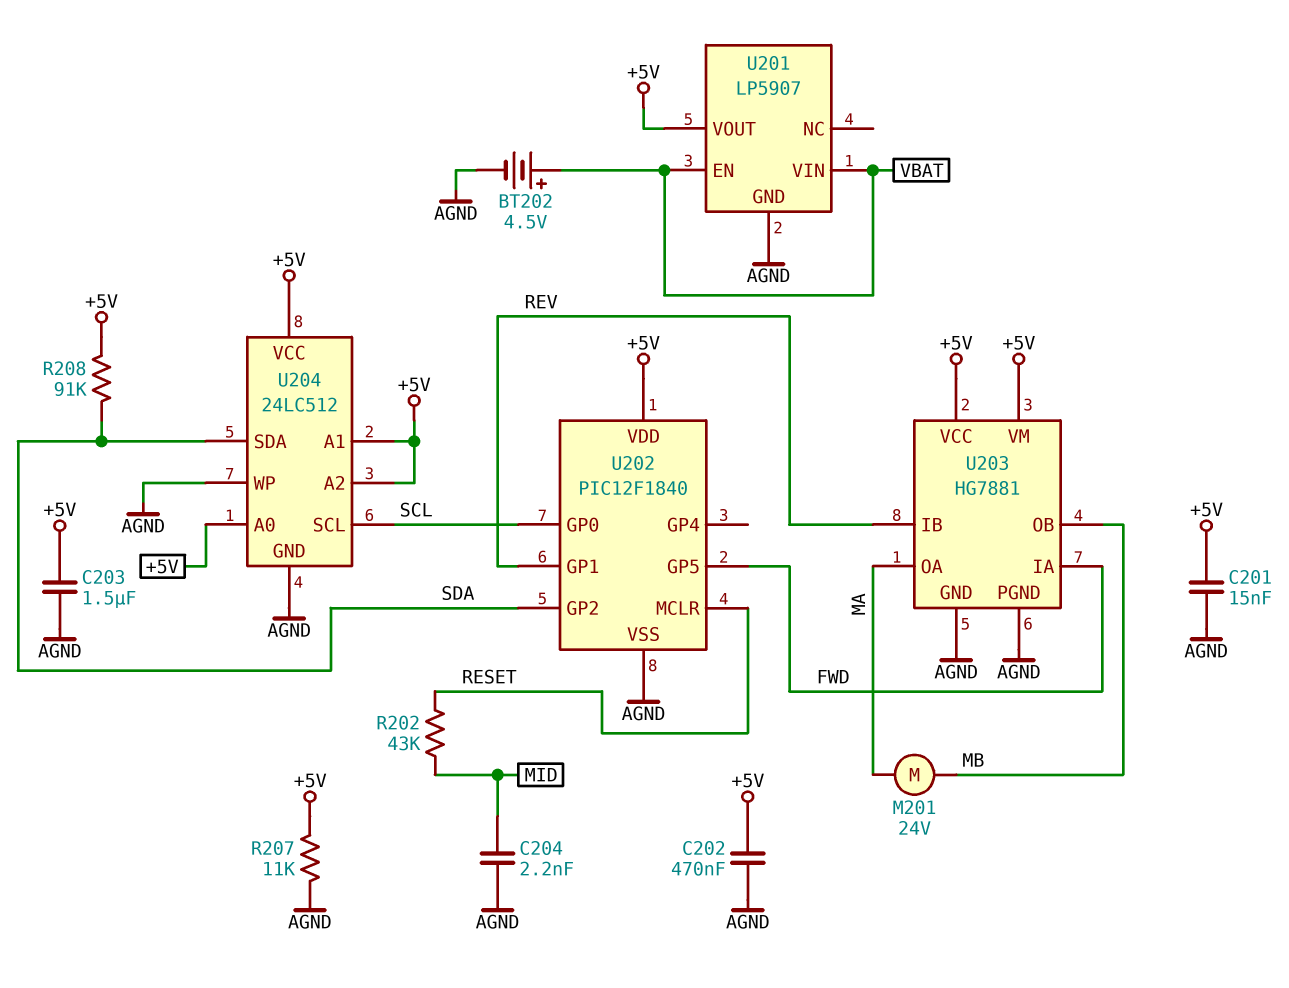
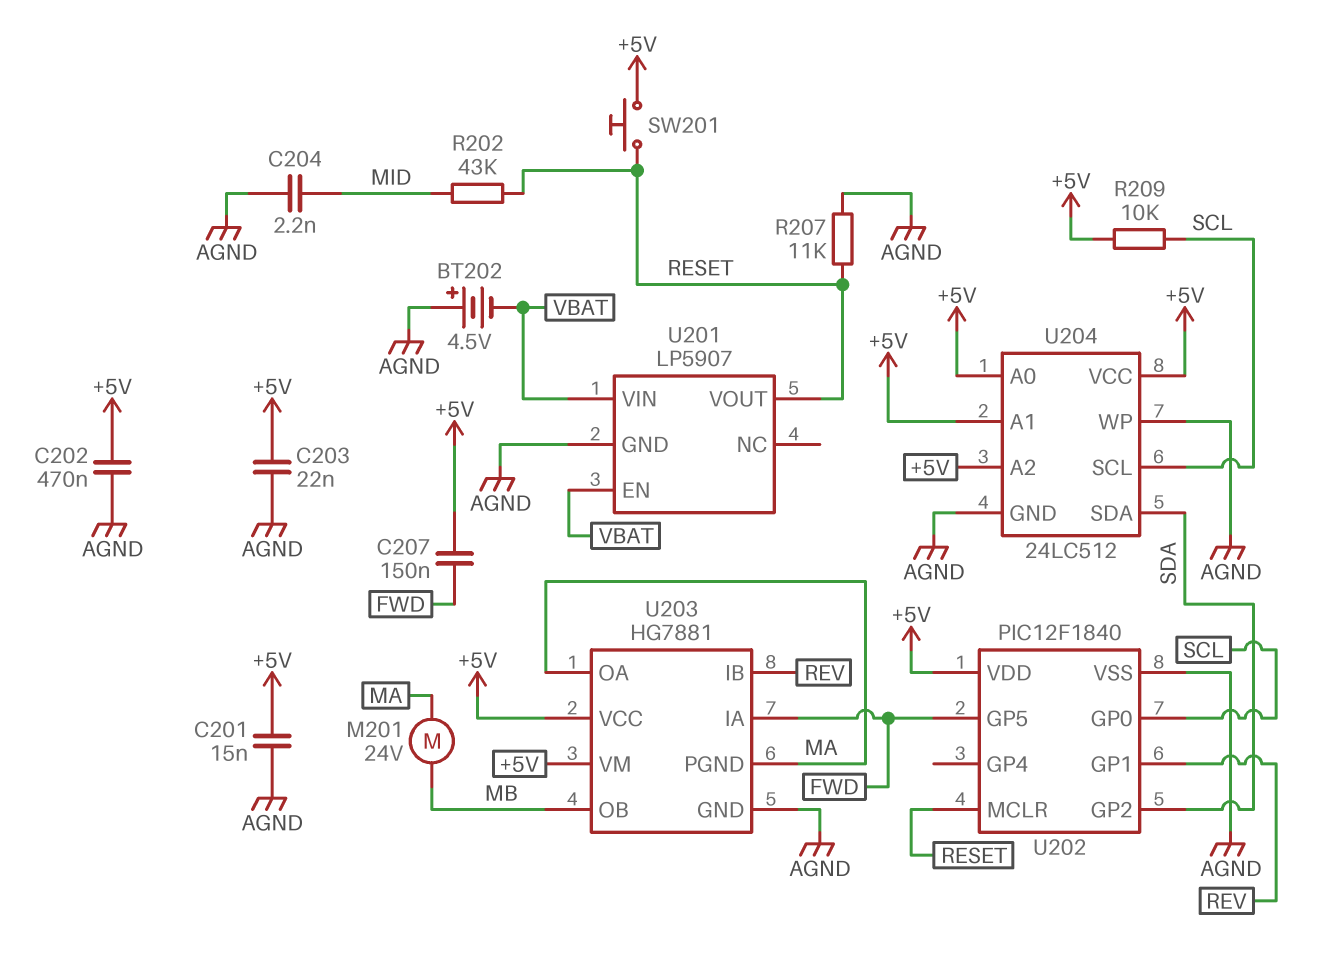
BT202: 4.5V (plus VBAT, minus AGND) -> 4.5V (plus AGND, minus VBAT)
C203: 1.5uF (+5V, AGND) -> 22nF (+5V, AGND)
C207: none -> 150nF (+5V, FWD)
R207: 11k (+5V, AGND) -> 11k (AGND, RESET)
R208: 91k (+5V, SDA) -> none
R209: none -> 10k (+5V, SCL)
SW201: none -> button (+5V, RESET)
U201 pin VOUT: +5V -> RESET
U203 pin PGND: AGND -> MA

